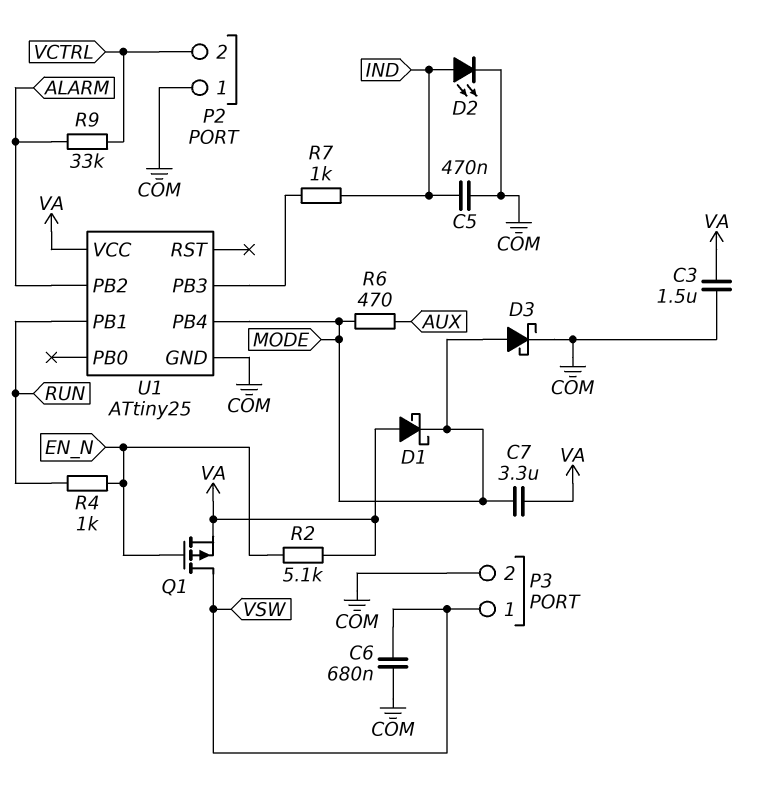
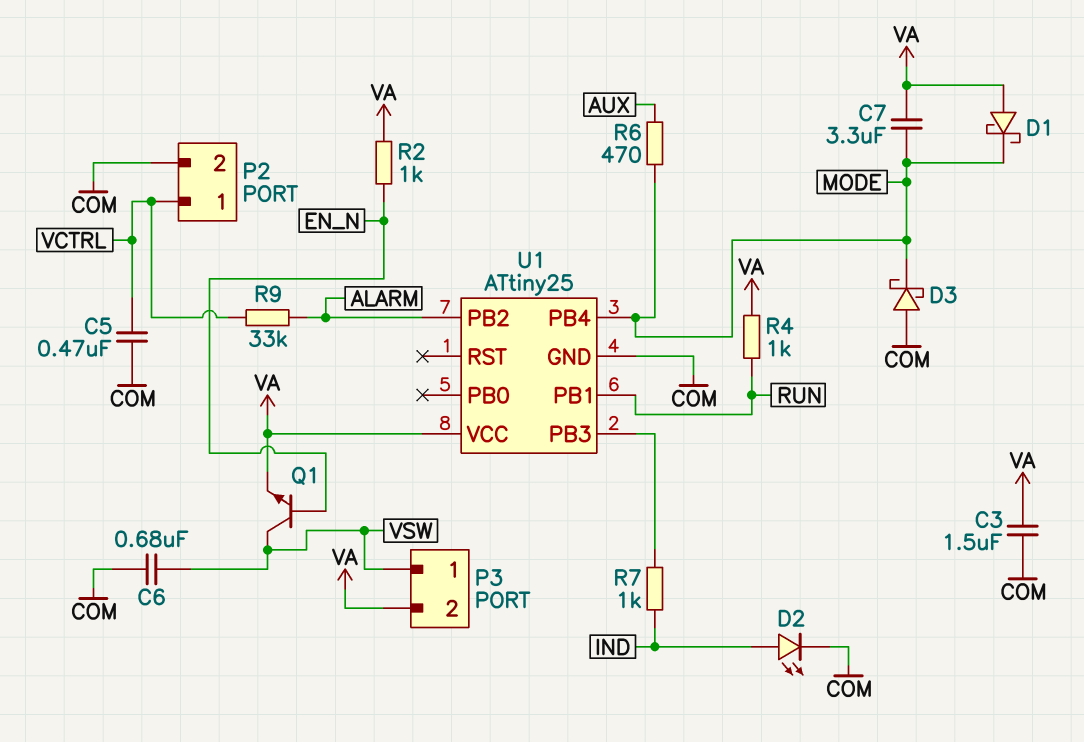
C5: 470nF (COM, IND) -> 470nF (COM, VCTRL)
D3: schottky (A MODE, K COM) -> schottky (A COM, K MODE)
P2 pin 1: COM -> VCTRL
P2 pin 2: VCTRL -> COM
P3 pin 2: COM -> VA
Q1: PMOS (G EN_N, D VSW, S VA) -> NPN (B EN_N, C VSW, E VA)
R2: 5.1k (EN_N, VA) -> 1k (EN_N, VA)
R4: 1k (EN_N, RUN) -> 1k (RUN, VA)

